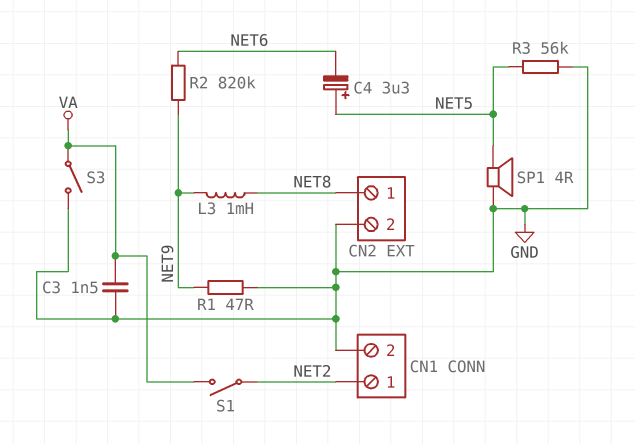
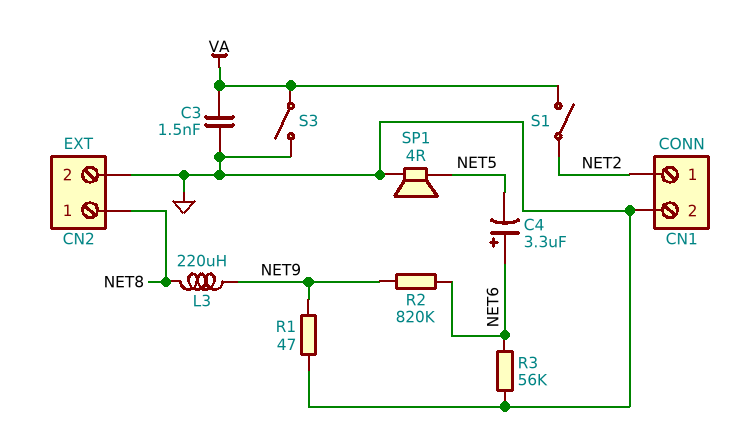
C4: 3.3uF (plus NET5, minus NET6) -> 3.3uF (plus NET6, minus NET5)
L3: 1mH (NET8, NET9) -> 220uH (NET8, NET9)
R3: 56k (GND, NET5) -> 56k (GND, NET6)

